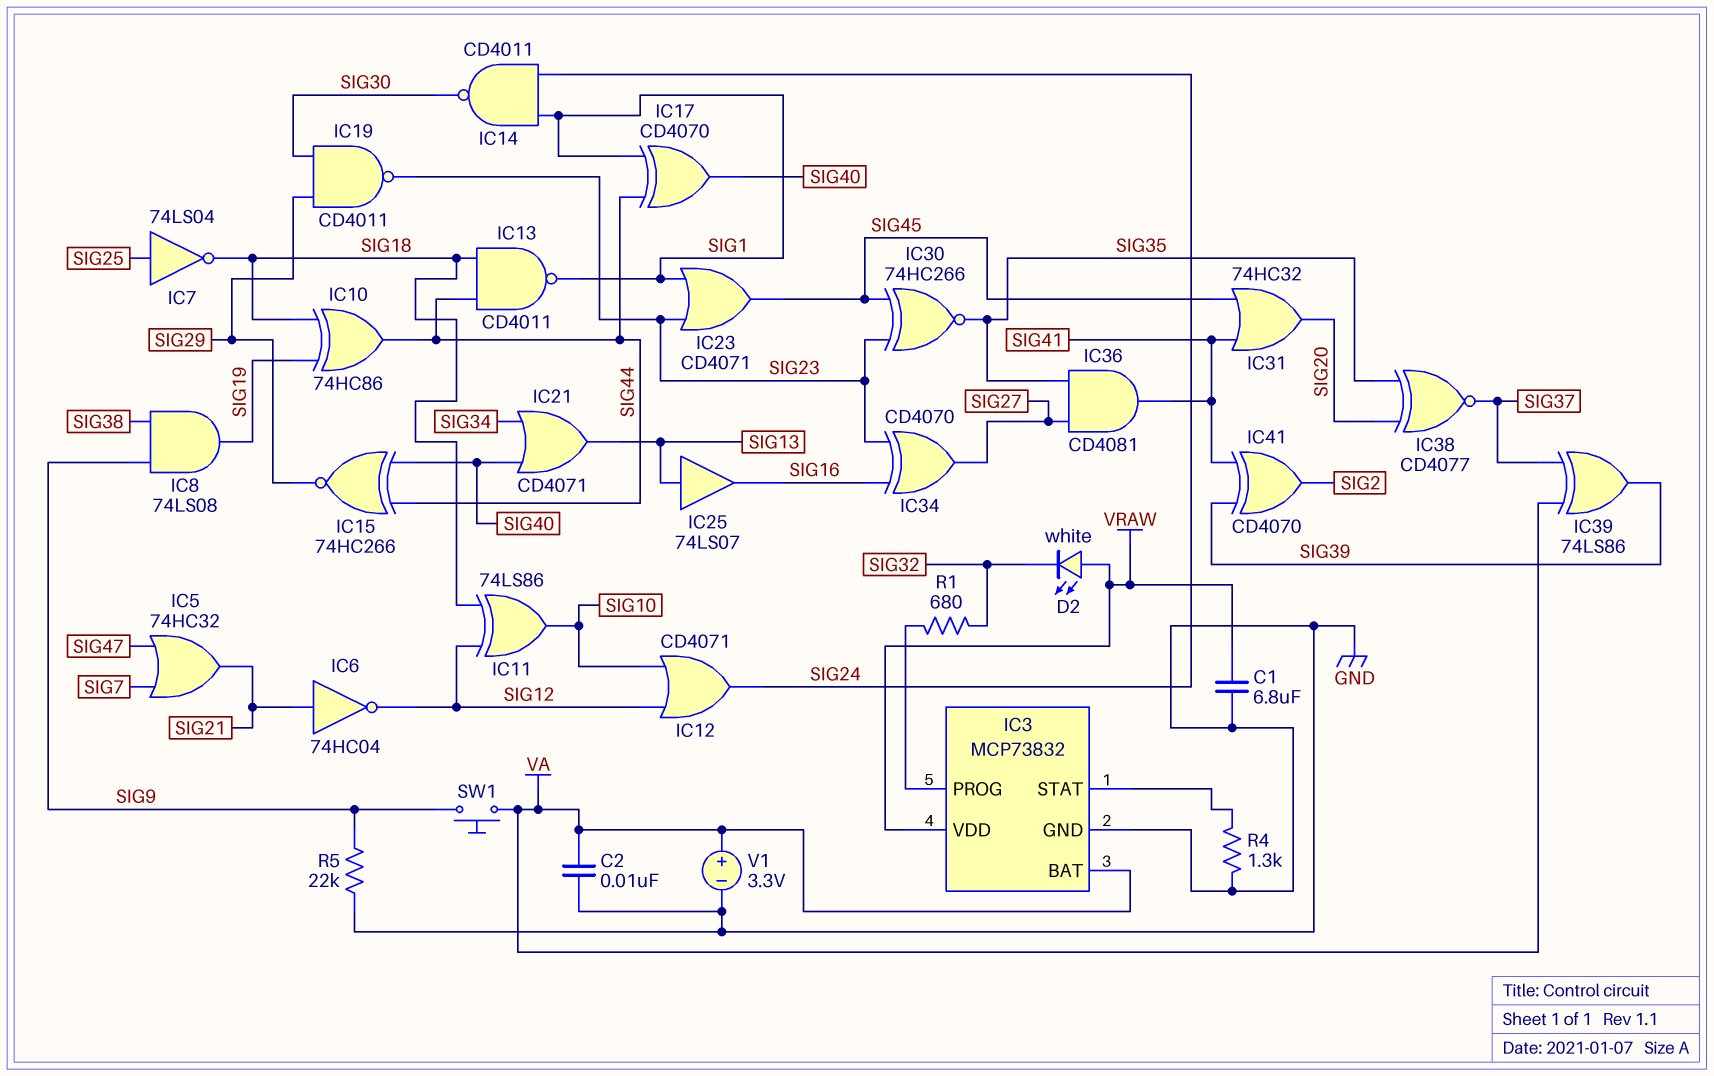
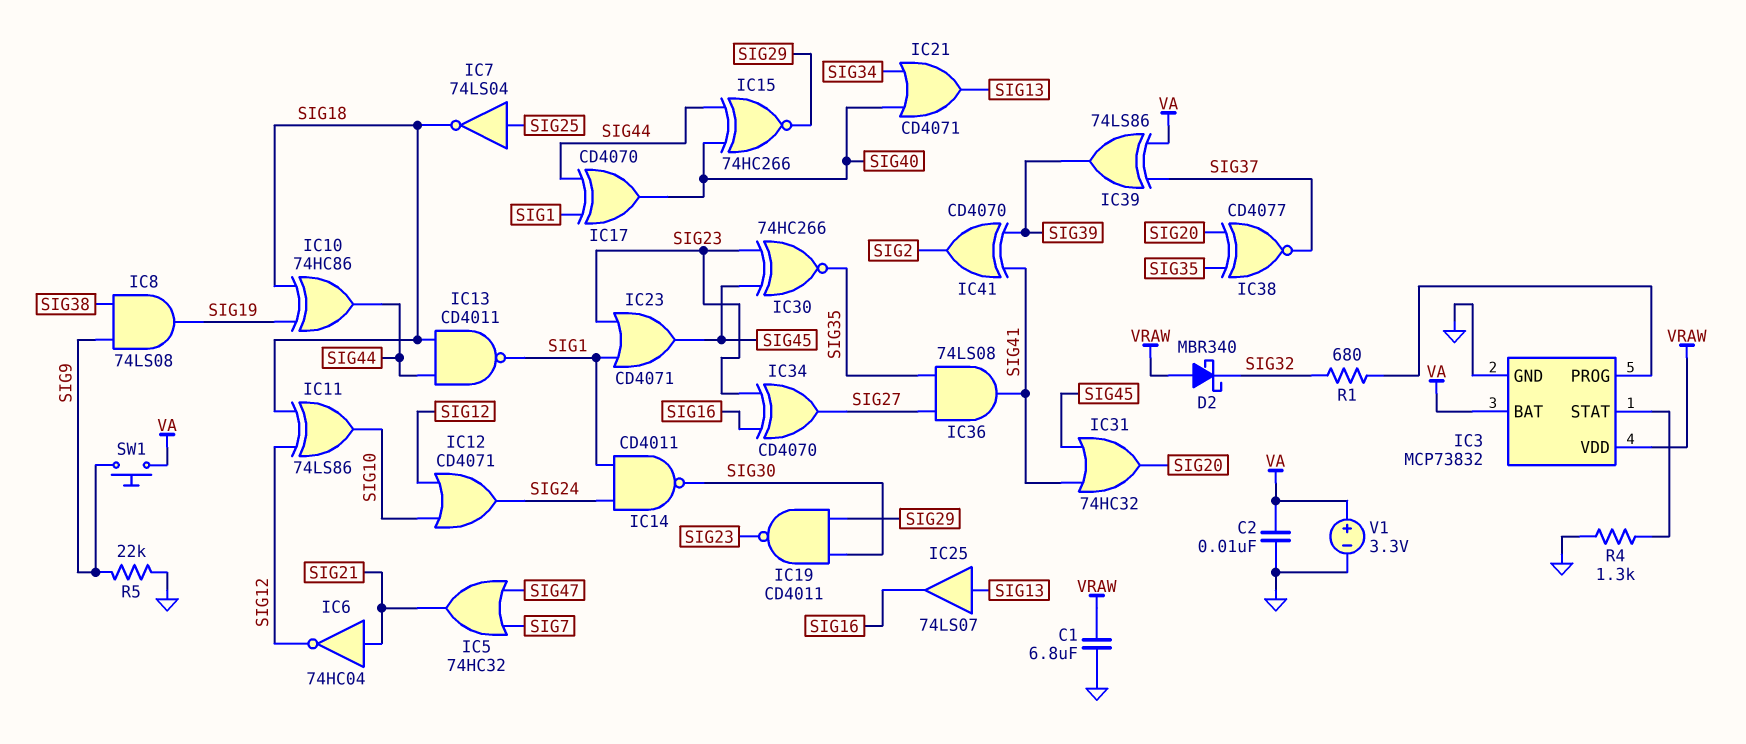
D2: LED white (A VRAW, K SIG32) -> schottky MBR340 (A VRAW, K SIG32)
IC36: AND CD4081 (in SIG27, in SIG35, out SIG41) -> AND 74LS08 (in SIG27, in SIG35, out SIG41)

